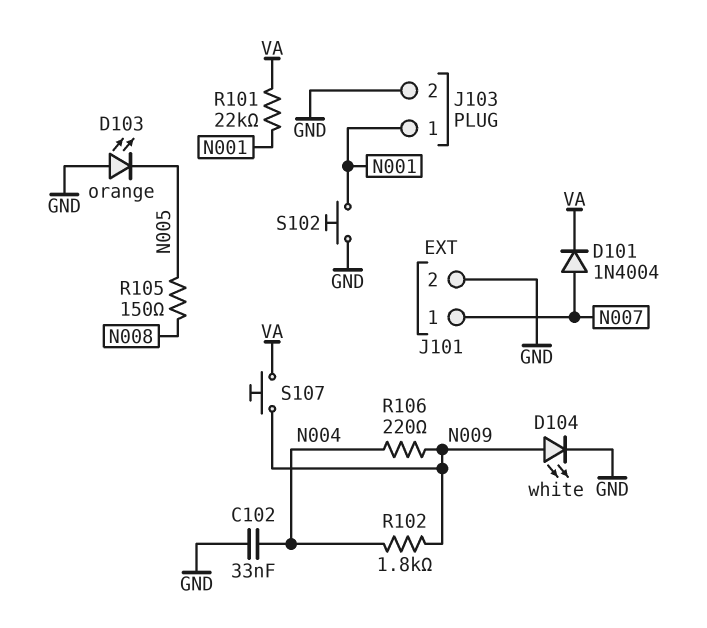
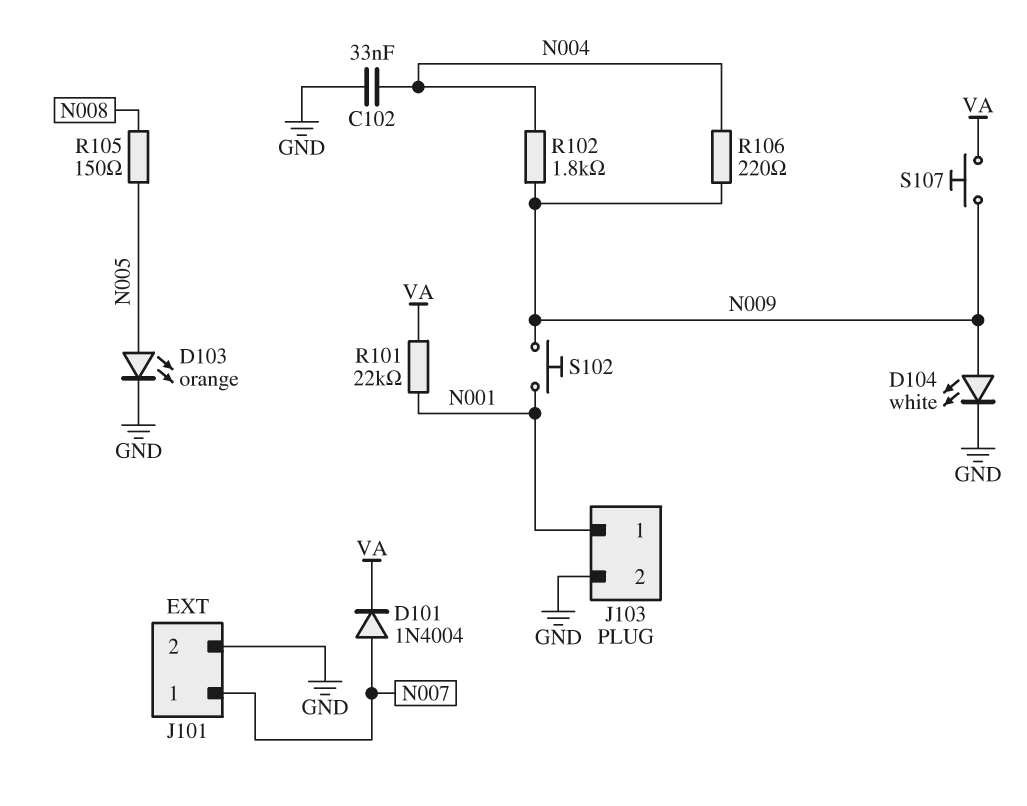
D103: LED orange (A GND, K N005) -> LED orange (A N005, K GND)
S102: button (GND, N001) -> button (N001, N009)

